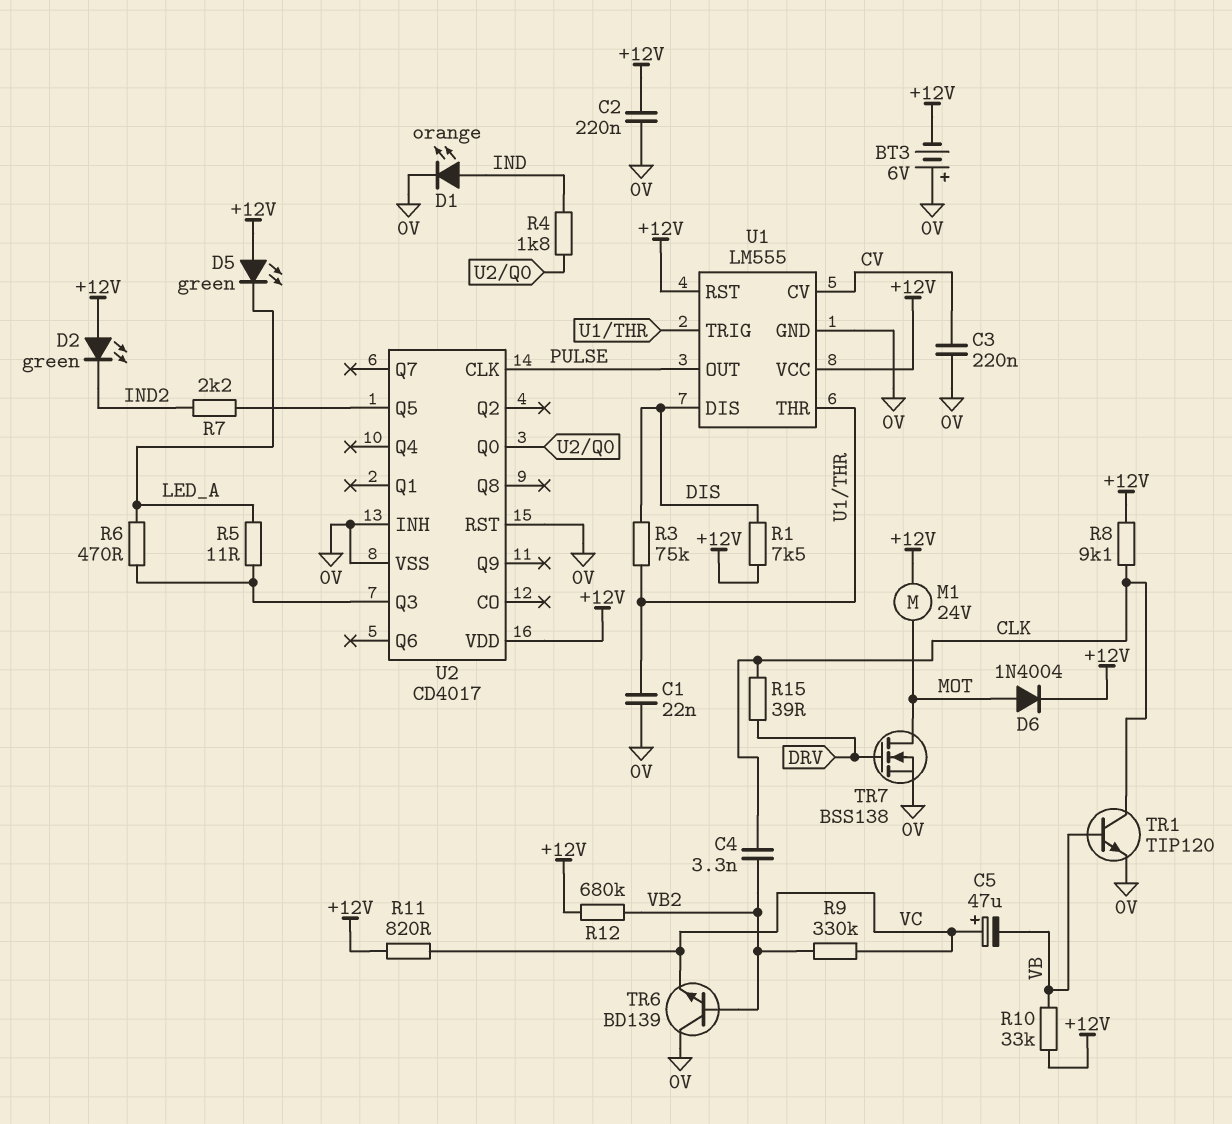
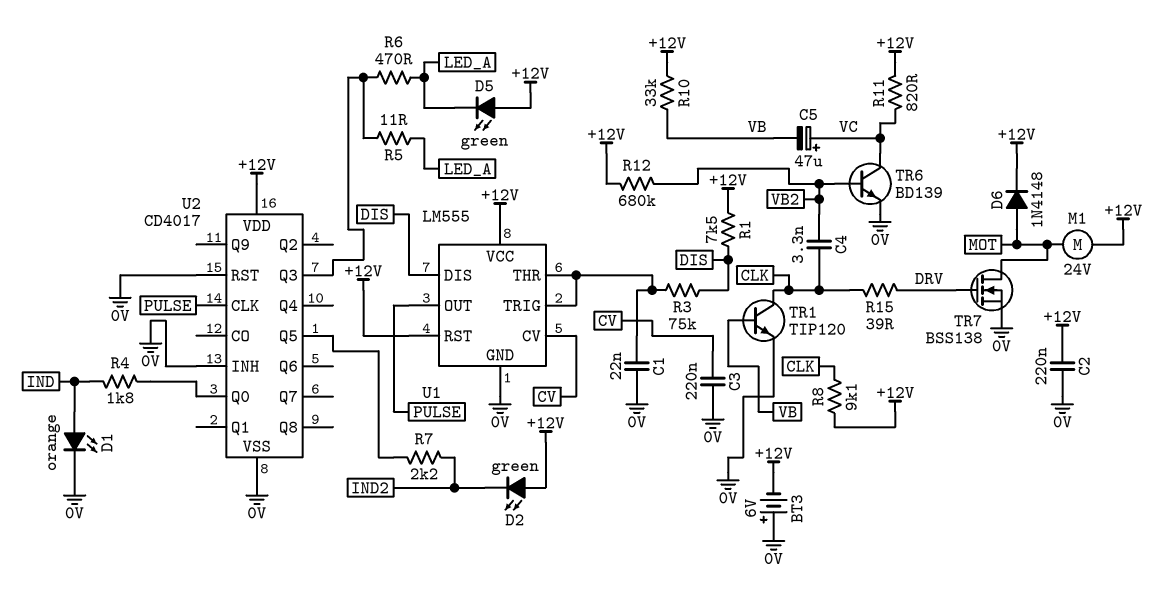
D6: diode 1N4004 (A MOT, K +12V) -> diode 1N4148 (A MOT, K +12V)
R9: 330k (VB2, VC) -> none
TR6: NPN BD139 (B VB2, C 0V, E VC) -> NPN BD139 (B VB2, C VC, E 0V)

